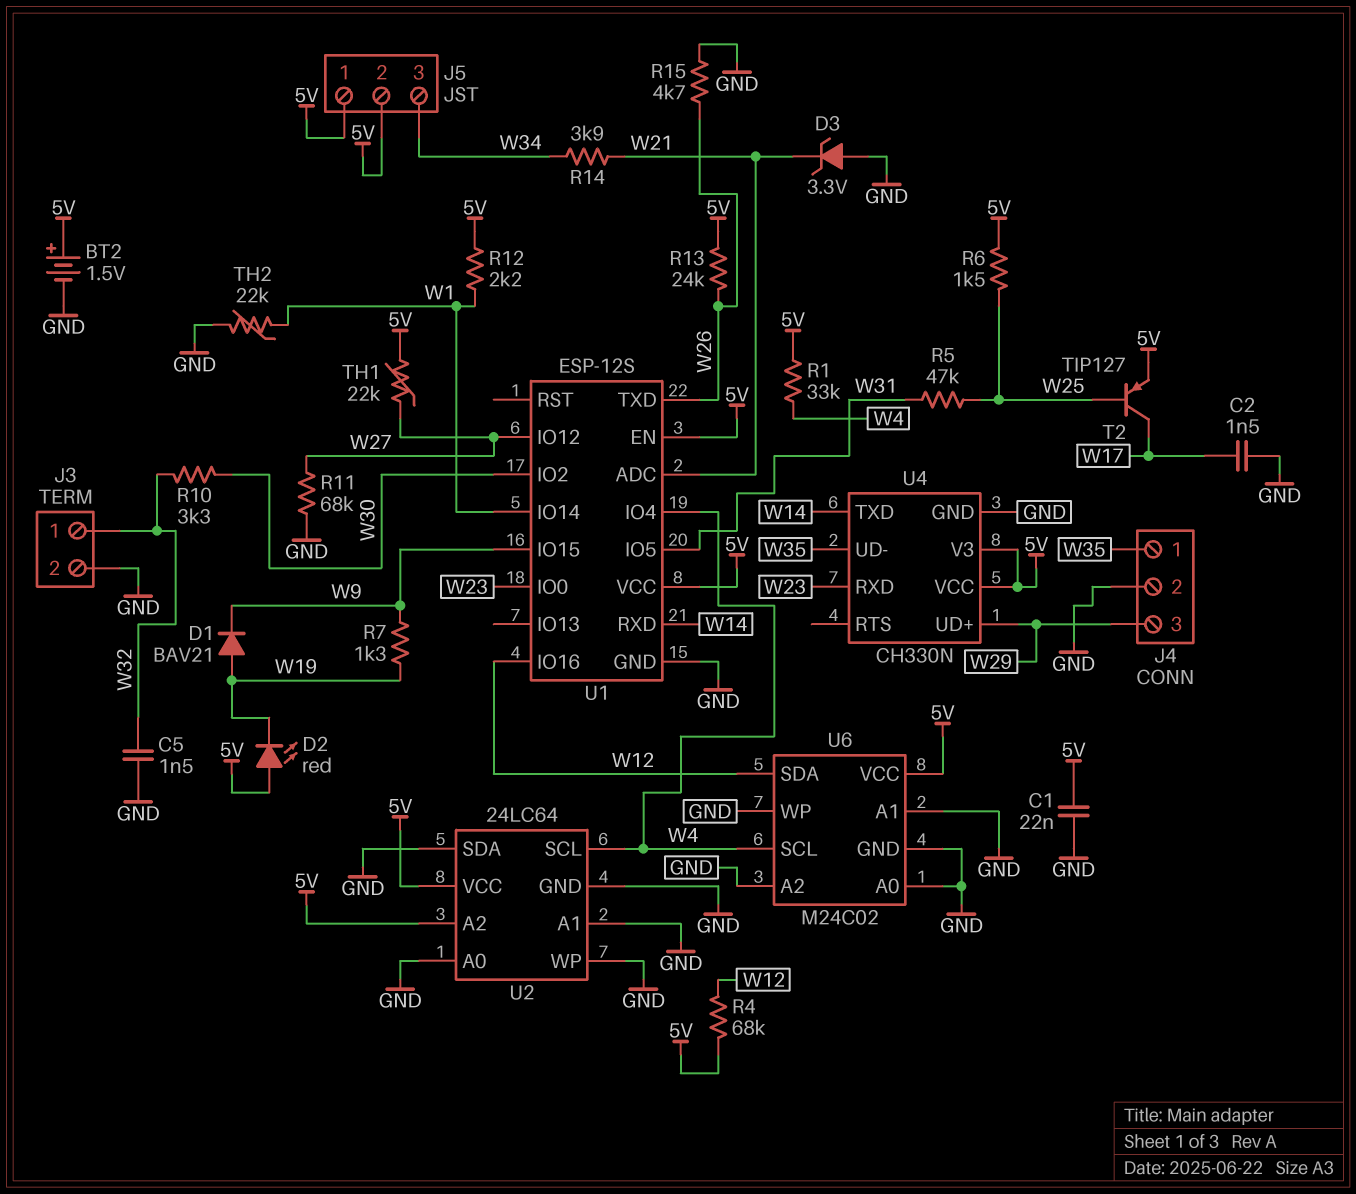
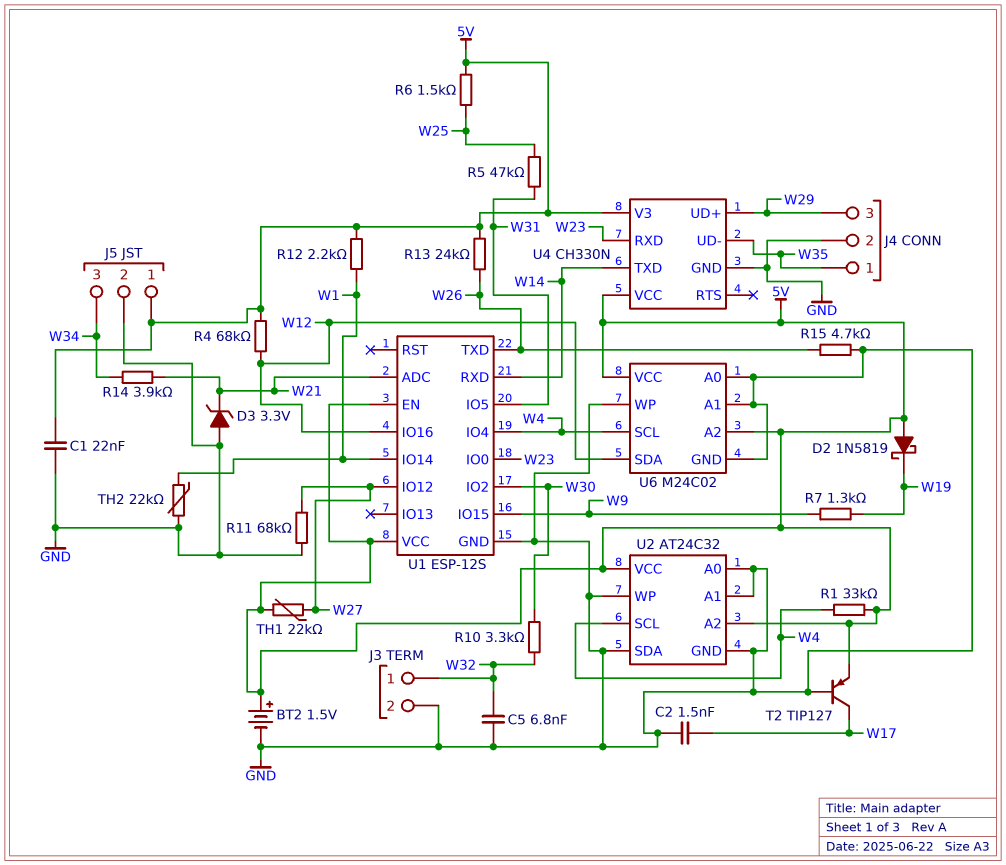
C5: 1.5nF (GND, W32) -> 6.8nF (GND, W32)
D1: diode BAV21 (A W19, K W9) -> none
D2: LED red (A 5V, K W19) -> schottky 1N5819 (A 5V, K W19)
J5 pin 2: 5V -> GND
T2: PNP TIP127 (B W25, C W17, E 5V) -> PNP TIP127 (B GND, C W17, E 5V)
U2: 24LC64 -> AT24C32
U6 pin A2: GND -> 5V

